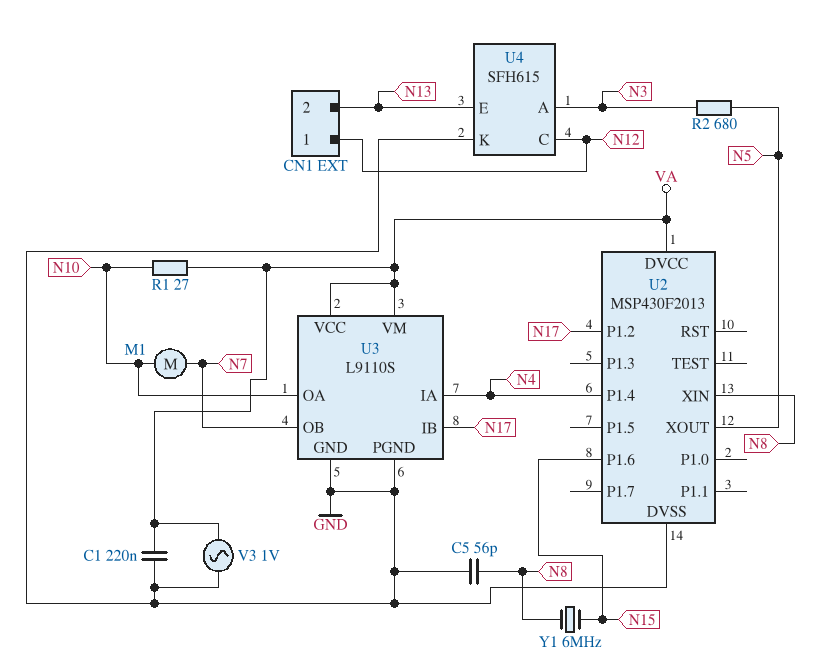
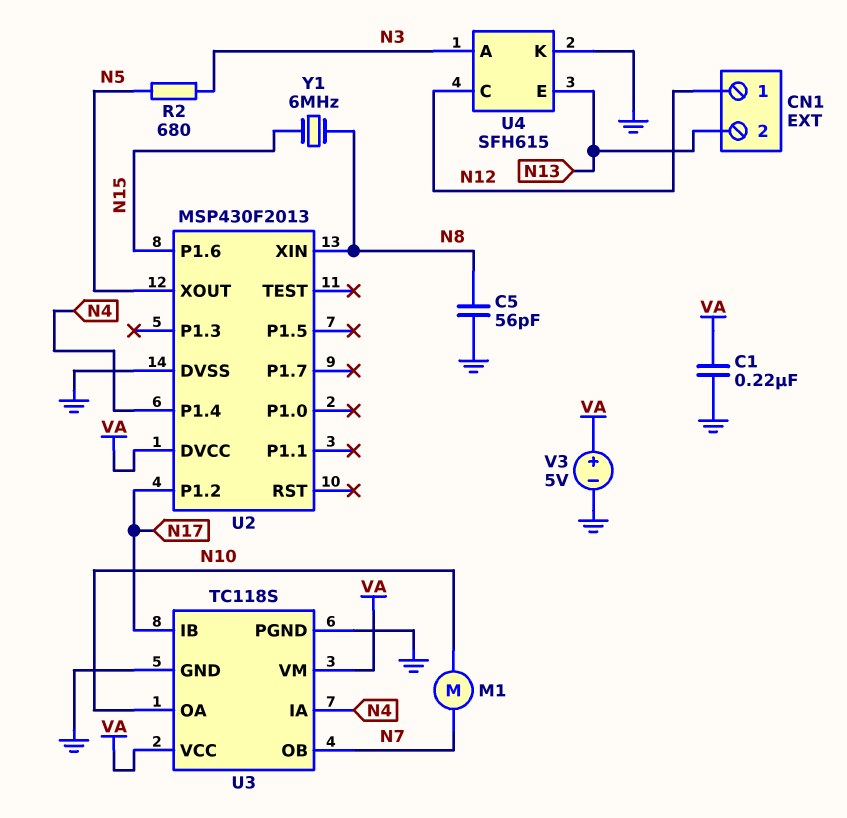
R1: 27 (N10, VA) -> none
U3: L9110S -> TC118S
V3: AC 1V (GND, VA) -> 5V (plus VA, minus GND)

